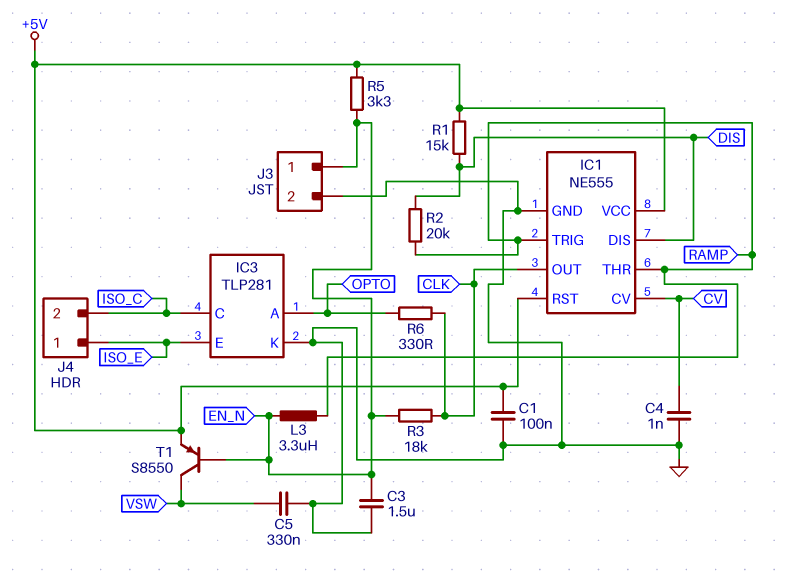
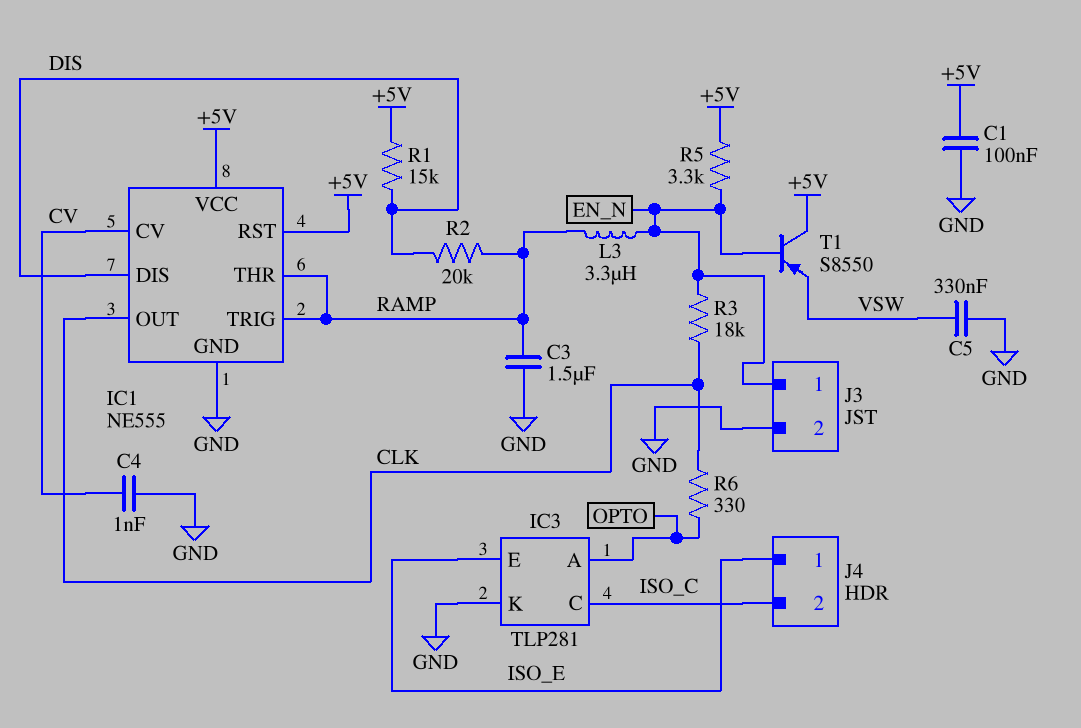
C3: 1.5uF (EN_N, GND) -> 1.5uF (GND, RAMP)
T1: PNP S8550 (B EN_N, C VSW, E +5V) -> PNP S8550 (B EN_N, C +5V, E VSW)

